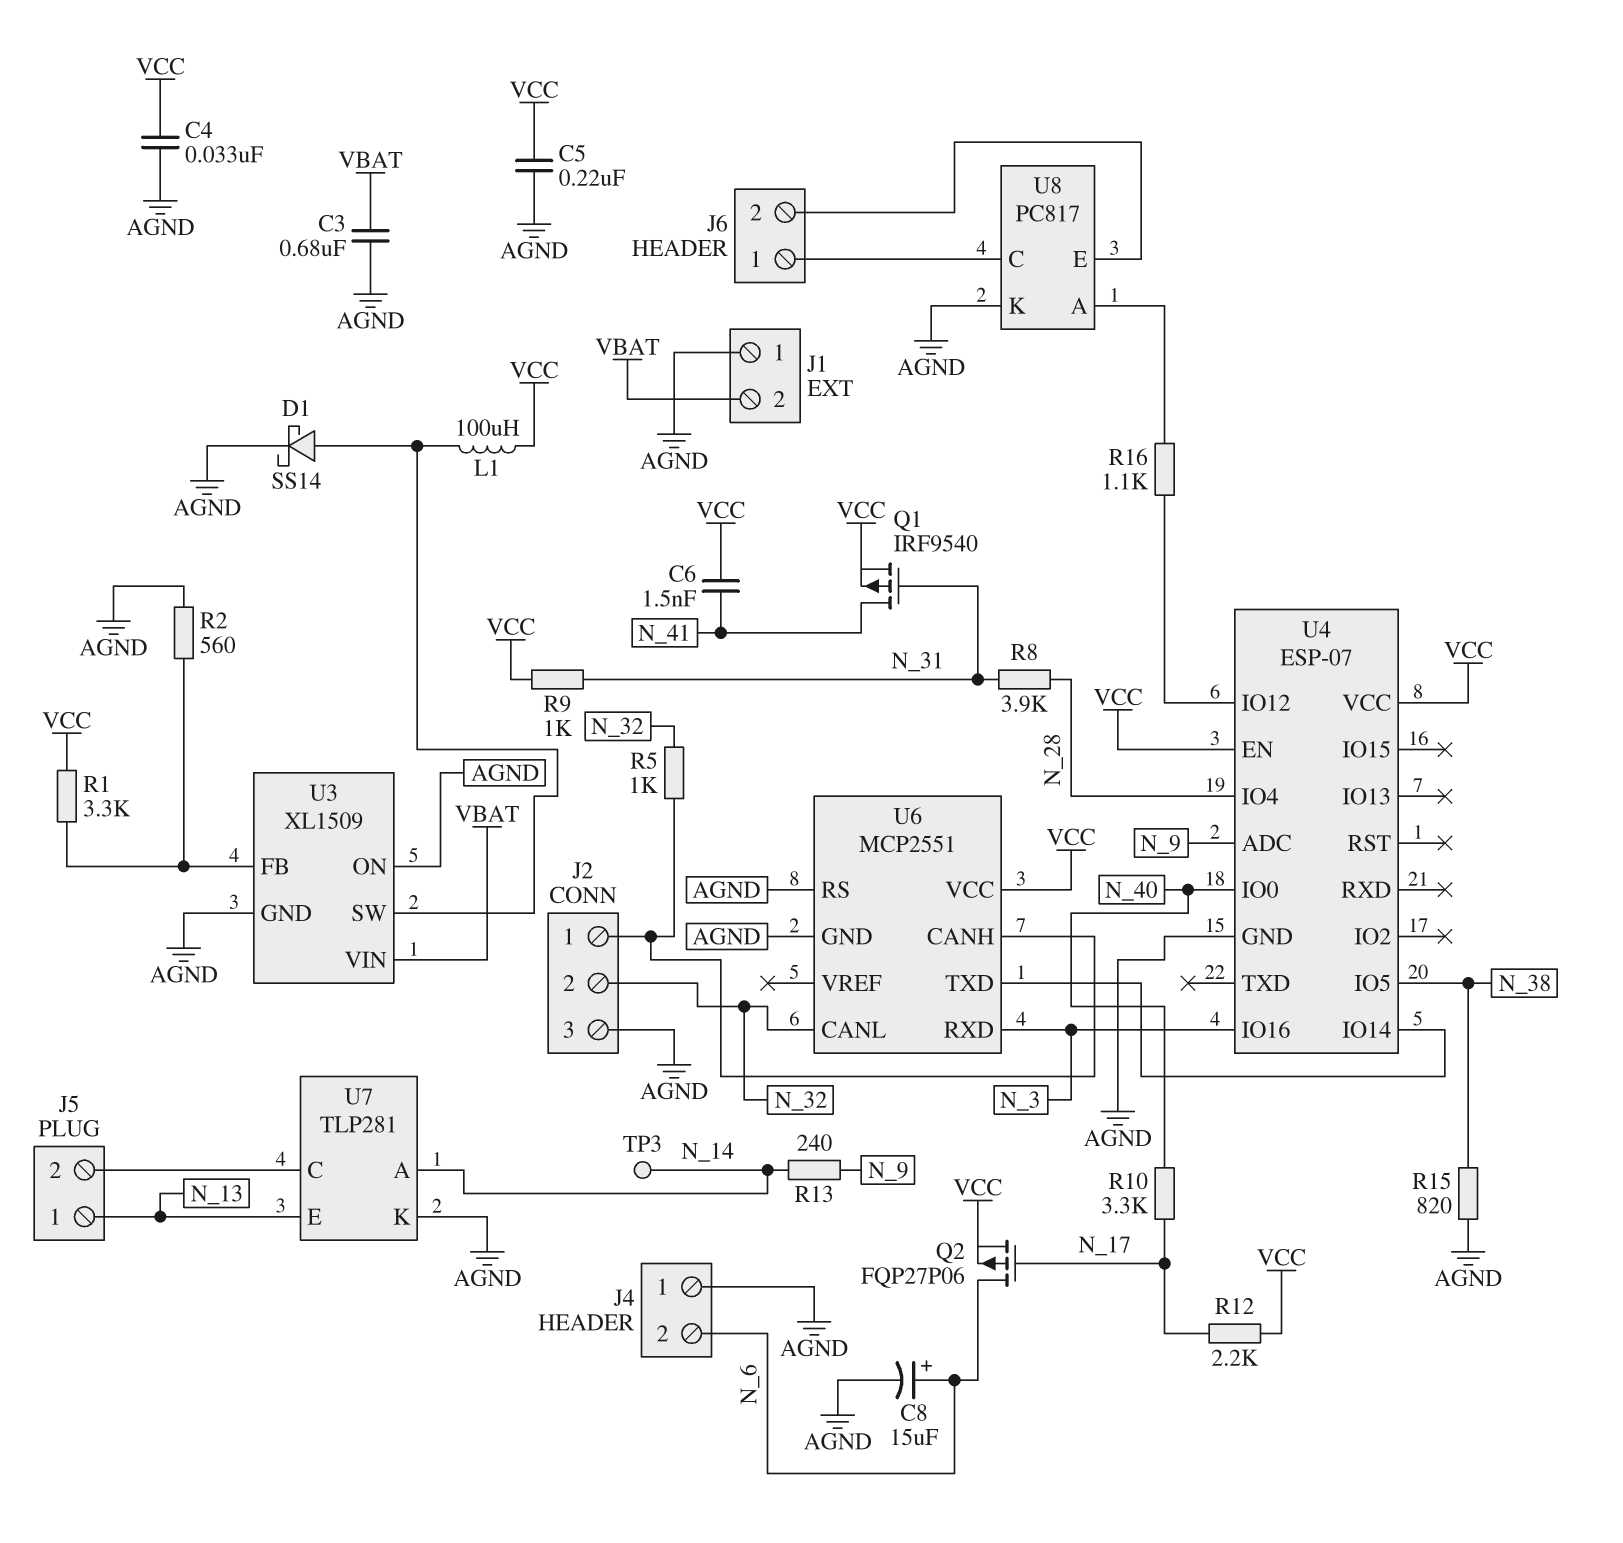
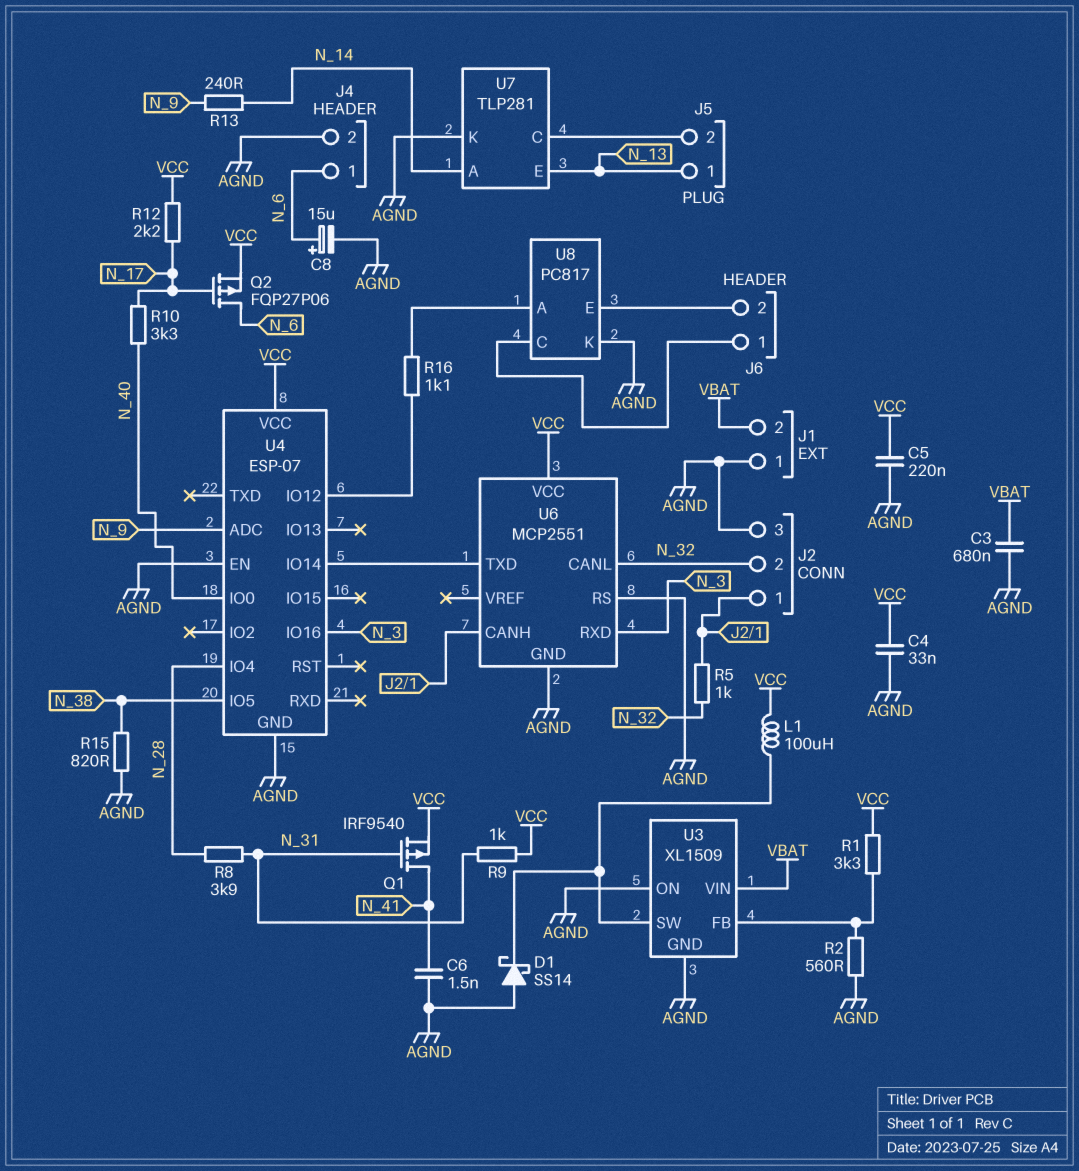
C6: 1.5nF (N_41, VCC) -> 1.5nF (AGND, N_41)
D1: schottky SS14 (A U3/SW, K AGND) -> schottky SS14 (A AGND, K U3/SW)
J4 pin 1: AGND -> N_6
J4 pin 2: N_6 -> AGND
TP3: test point (N_14) -> none
U4 pin EN: VCC -> AGND

